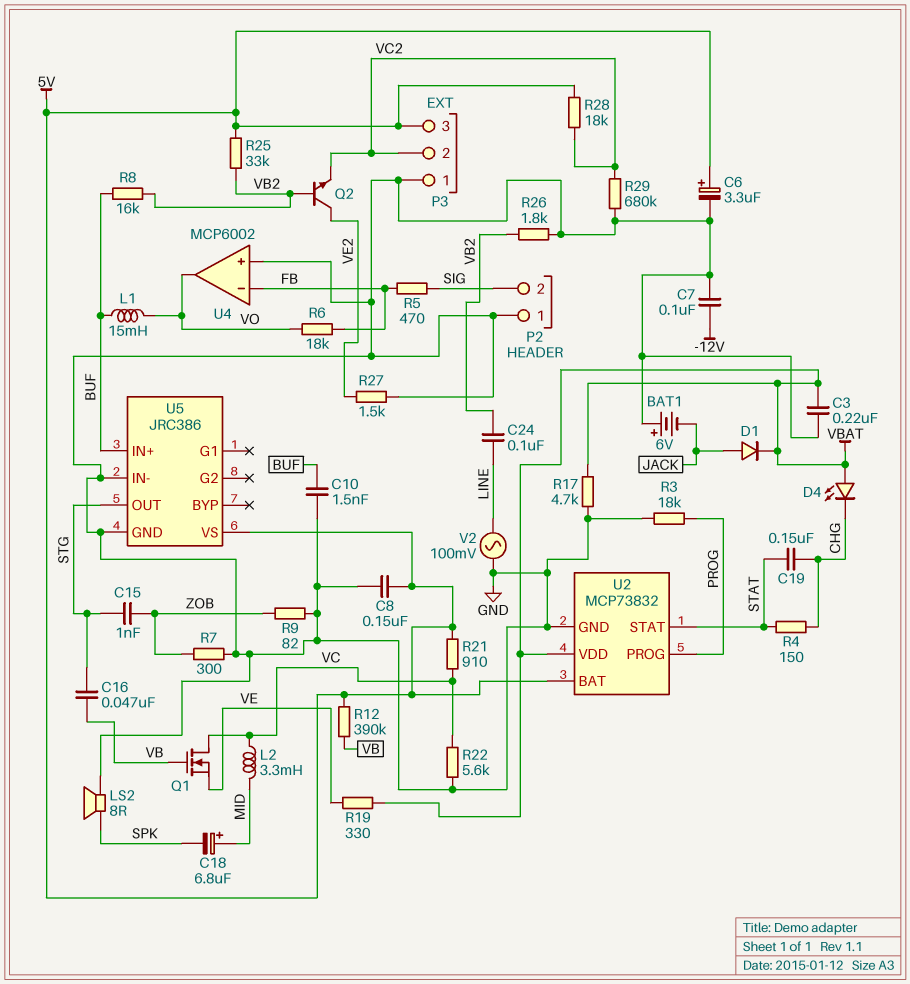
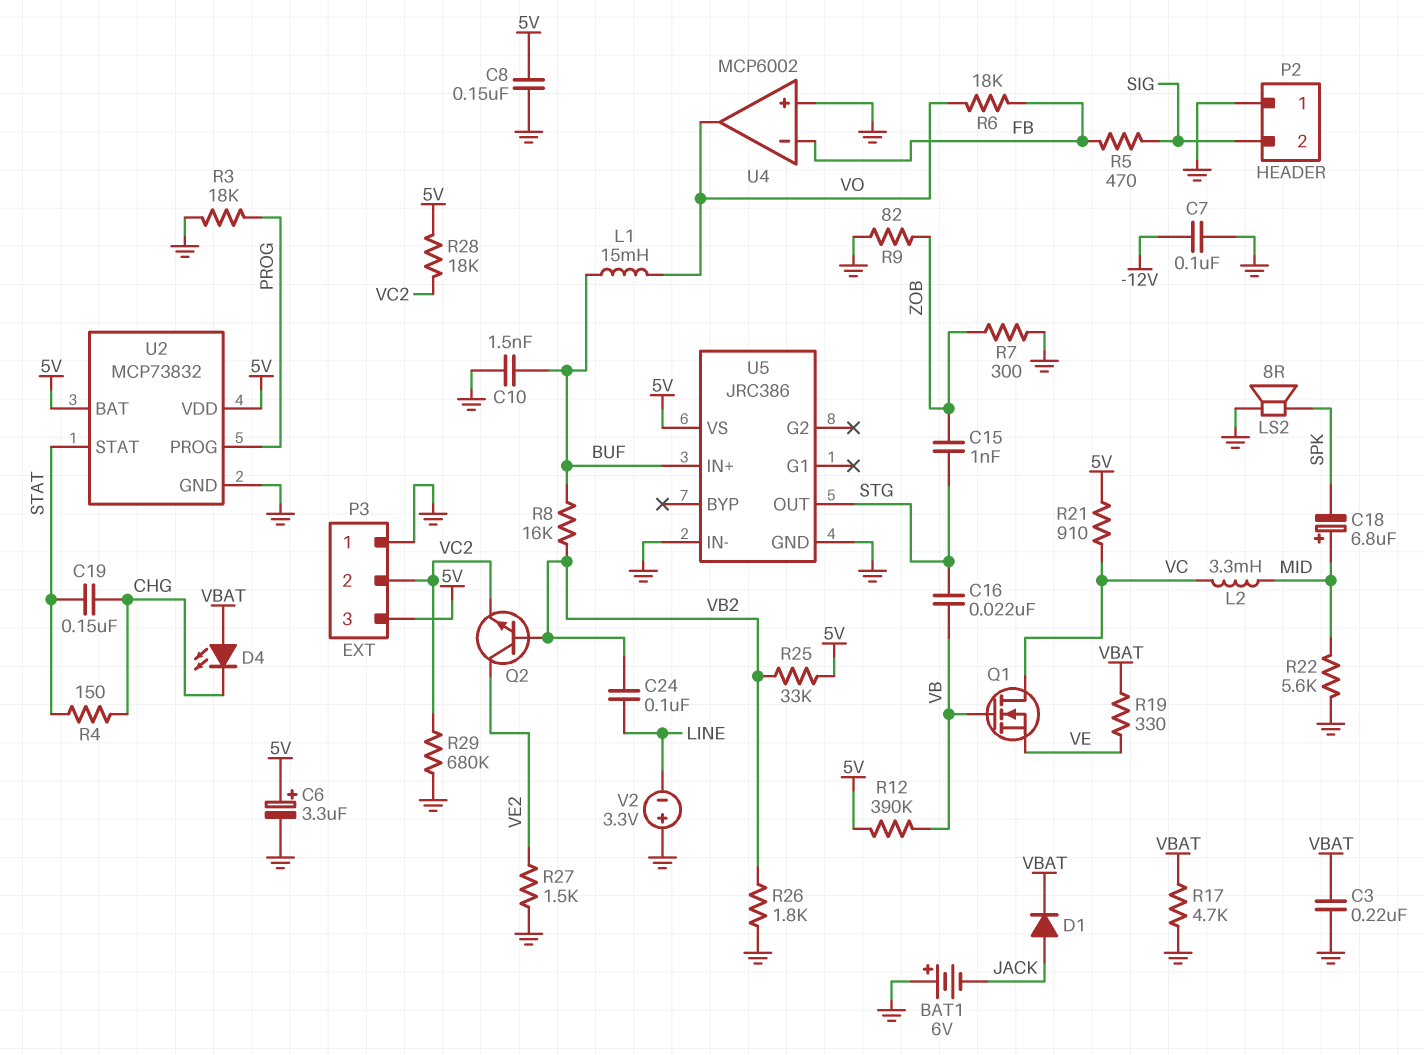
C16: 47nF (STG, VB) -> 22nF (STG, VB)
R22: 5.6k (GND, VC) -> 5.6k (GND, MID)
U2 pin VDD: VBAT -> 5V
V2: AC 100mV (GND, LINE) -> 3.3V (plus GND, minus LINE)

